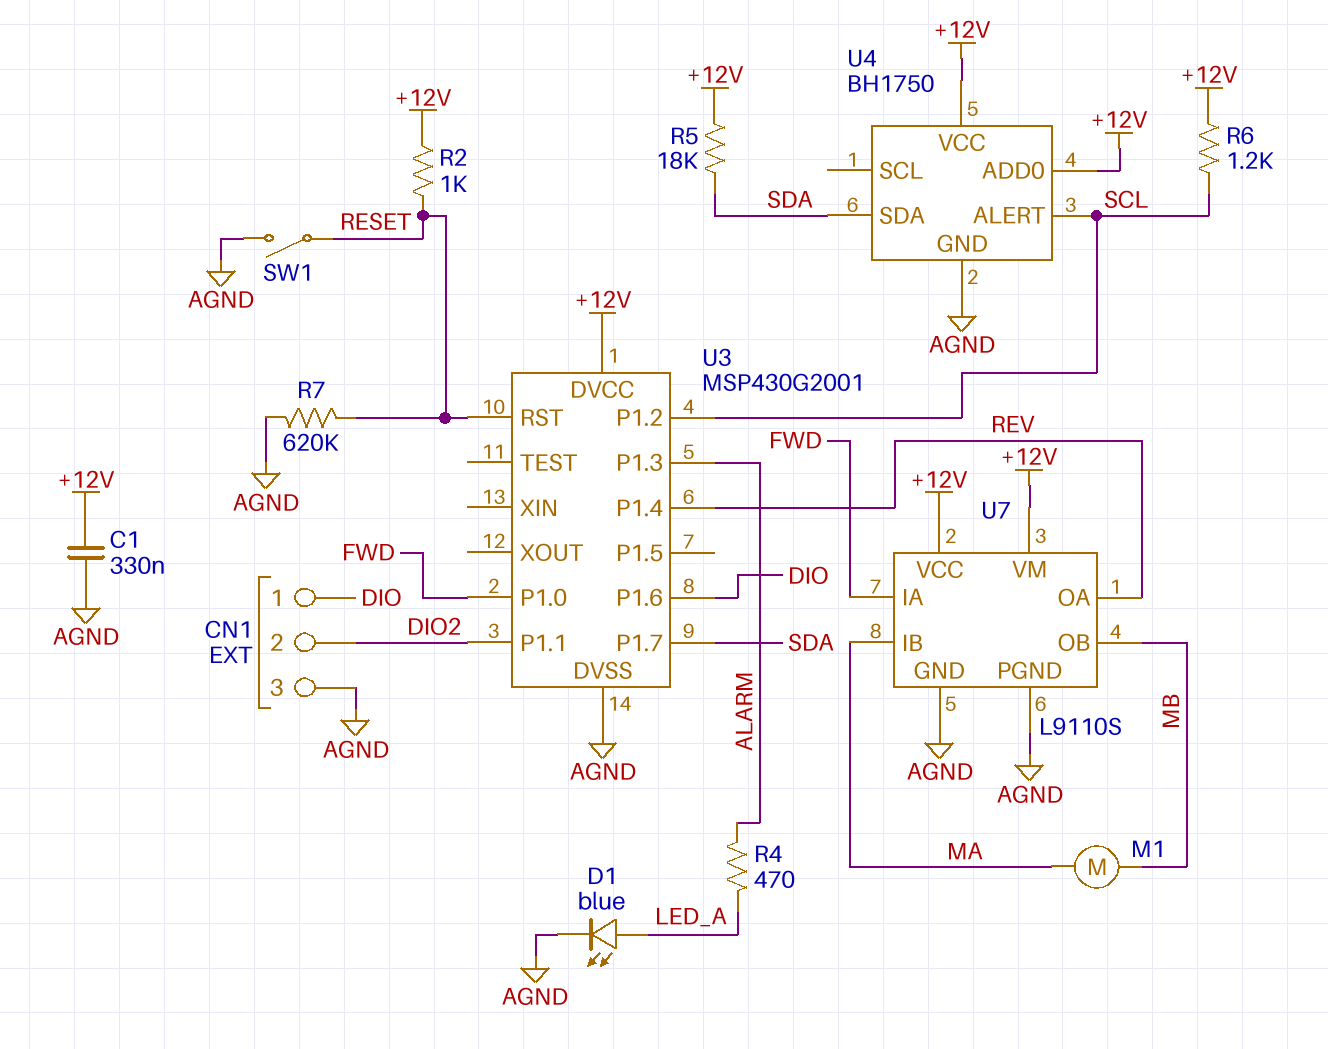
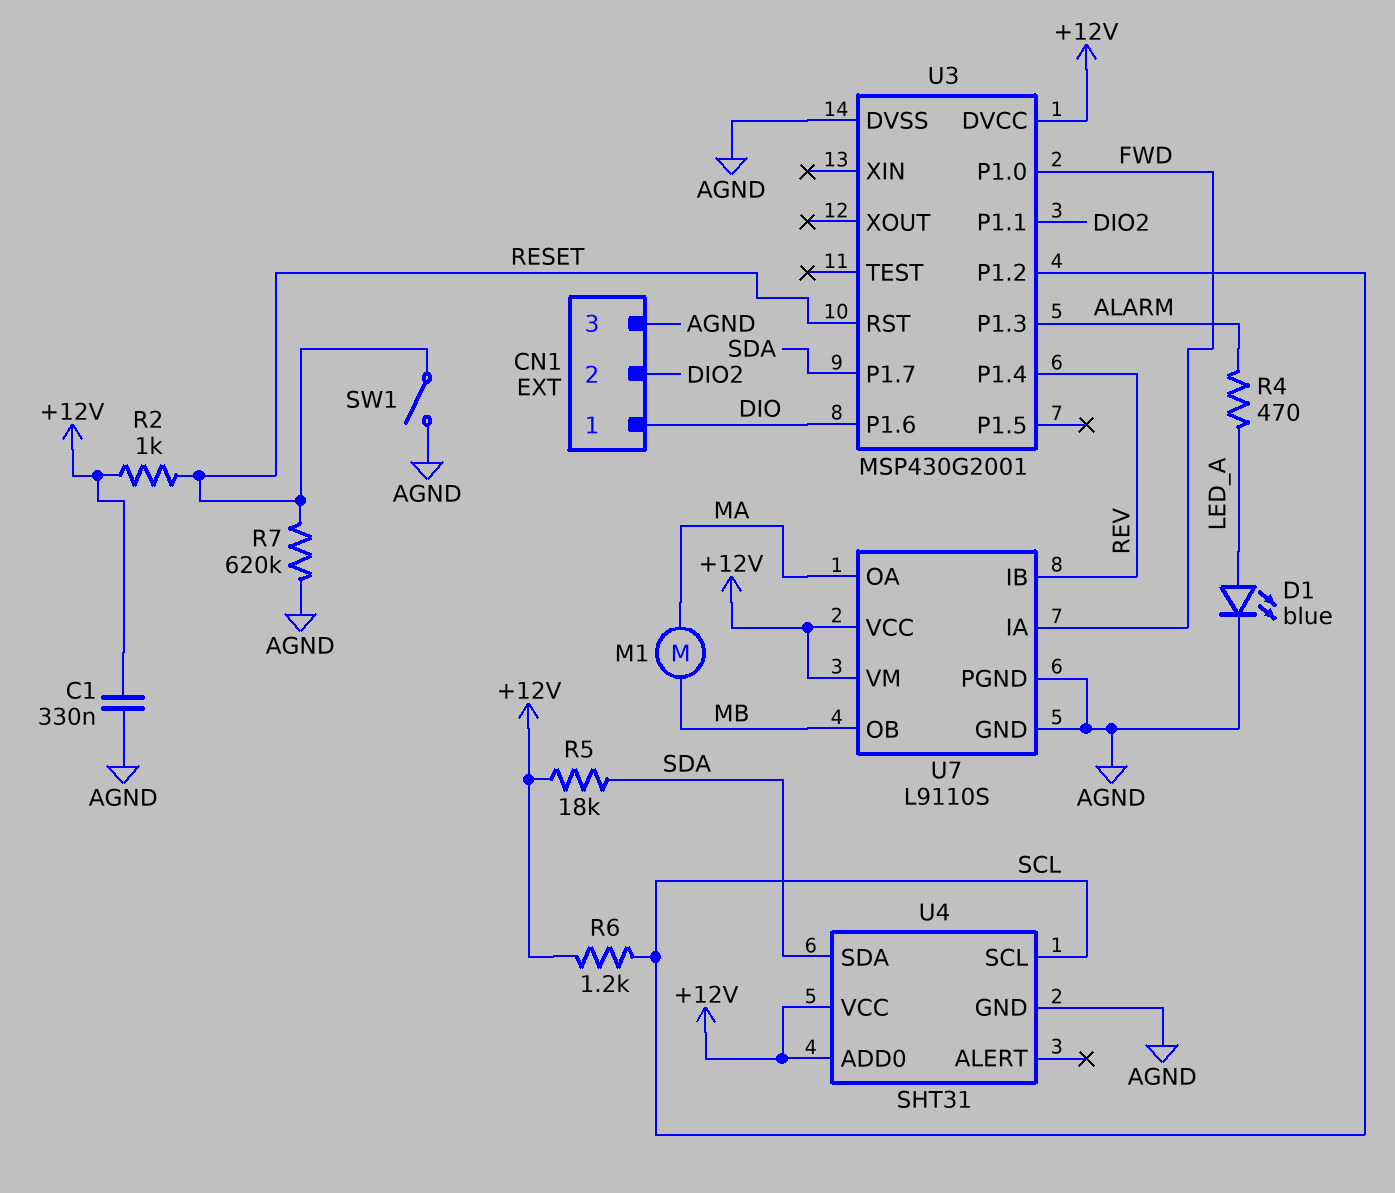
U4: BH1750 -> SHT31
U4 pin ALERT: SCL -> none
U4 pin SCL: none -> SCL
U7 pin IB: MA -> REV
U7 pin OA: REV -> MA

